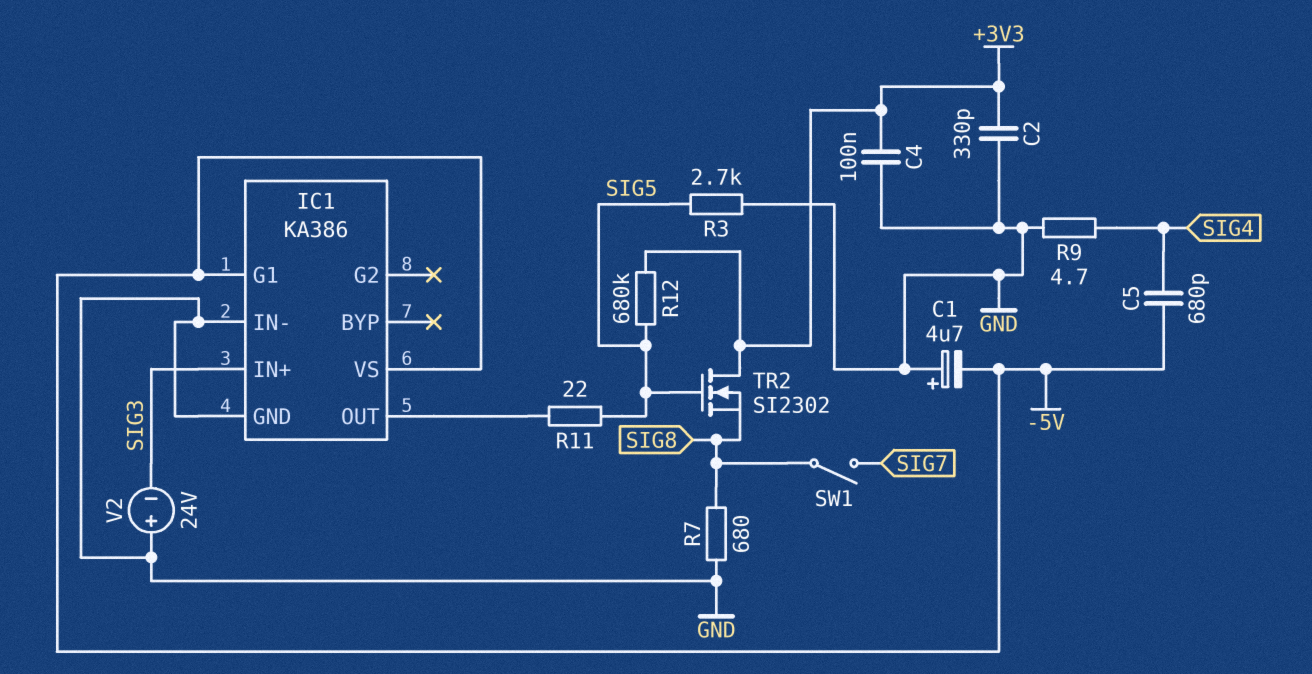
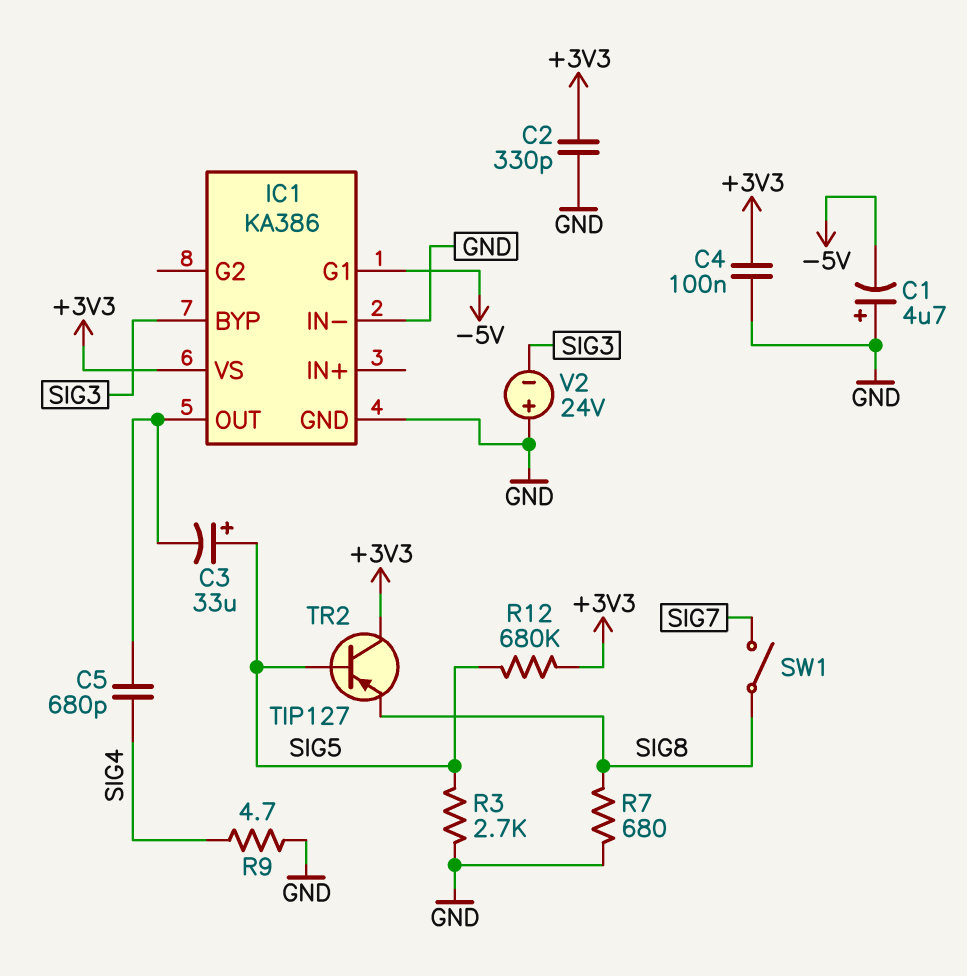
C3: none -> 33uF (plus SIG5, minus IC1/OUT)
C5: 680pF (-5V, SIG4) -> 680pF (IC1/OUT, SIG4)
IC1 pin BYP: none -> SIG3
IC1 pin IN+: SIG3 -> none
IC1 pin VS: -5V -> +3V3
R11: 22 (IC1/OUT, SIG5) -> none
TR2: NMOS SI2302 (G SIG5, D +3V3, S SIG8) -> PNP TIP127 (B SIG5, C +3V3, E SIG8)

